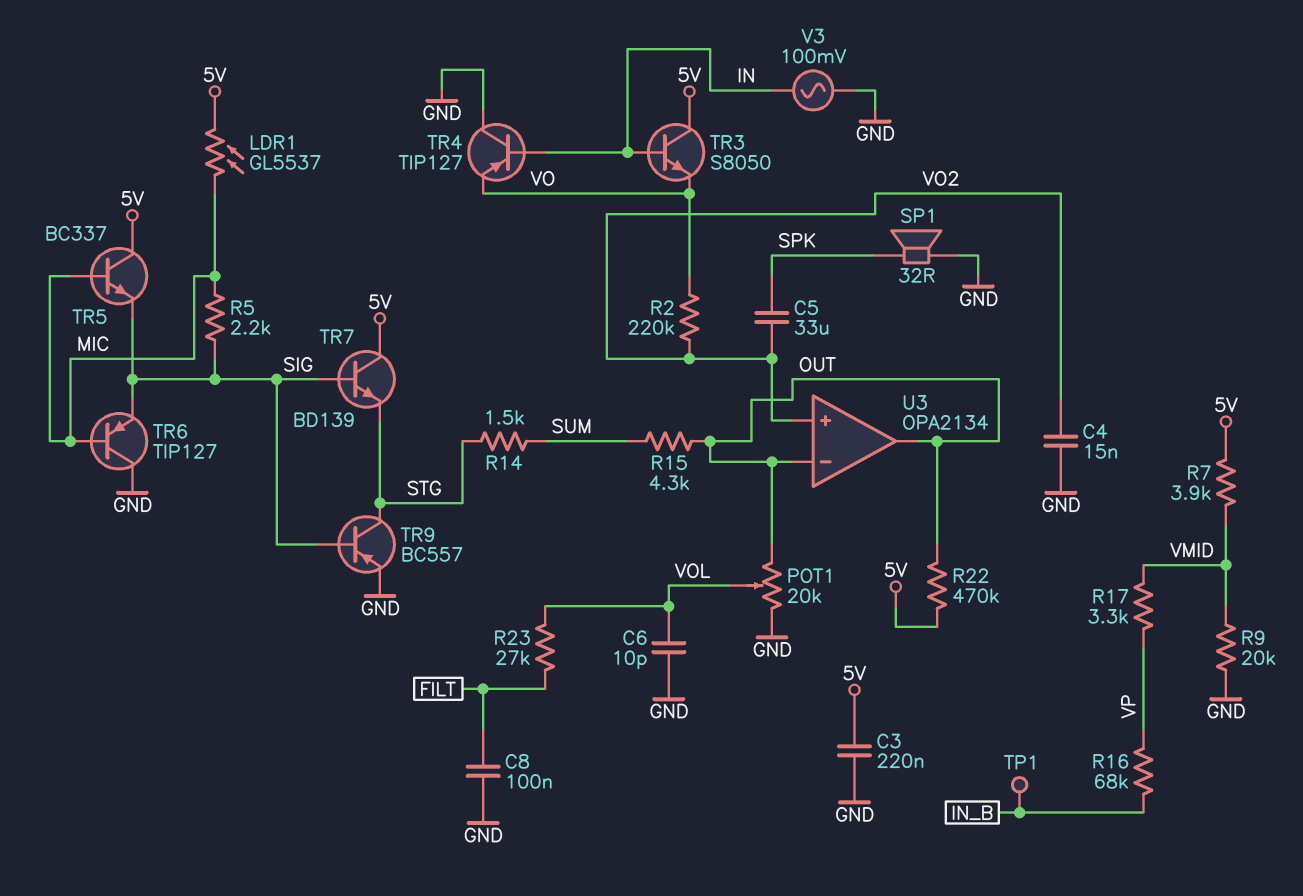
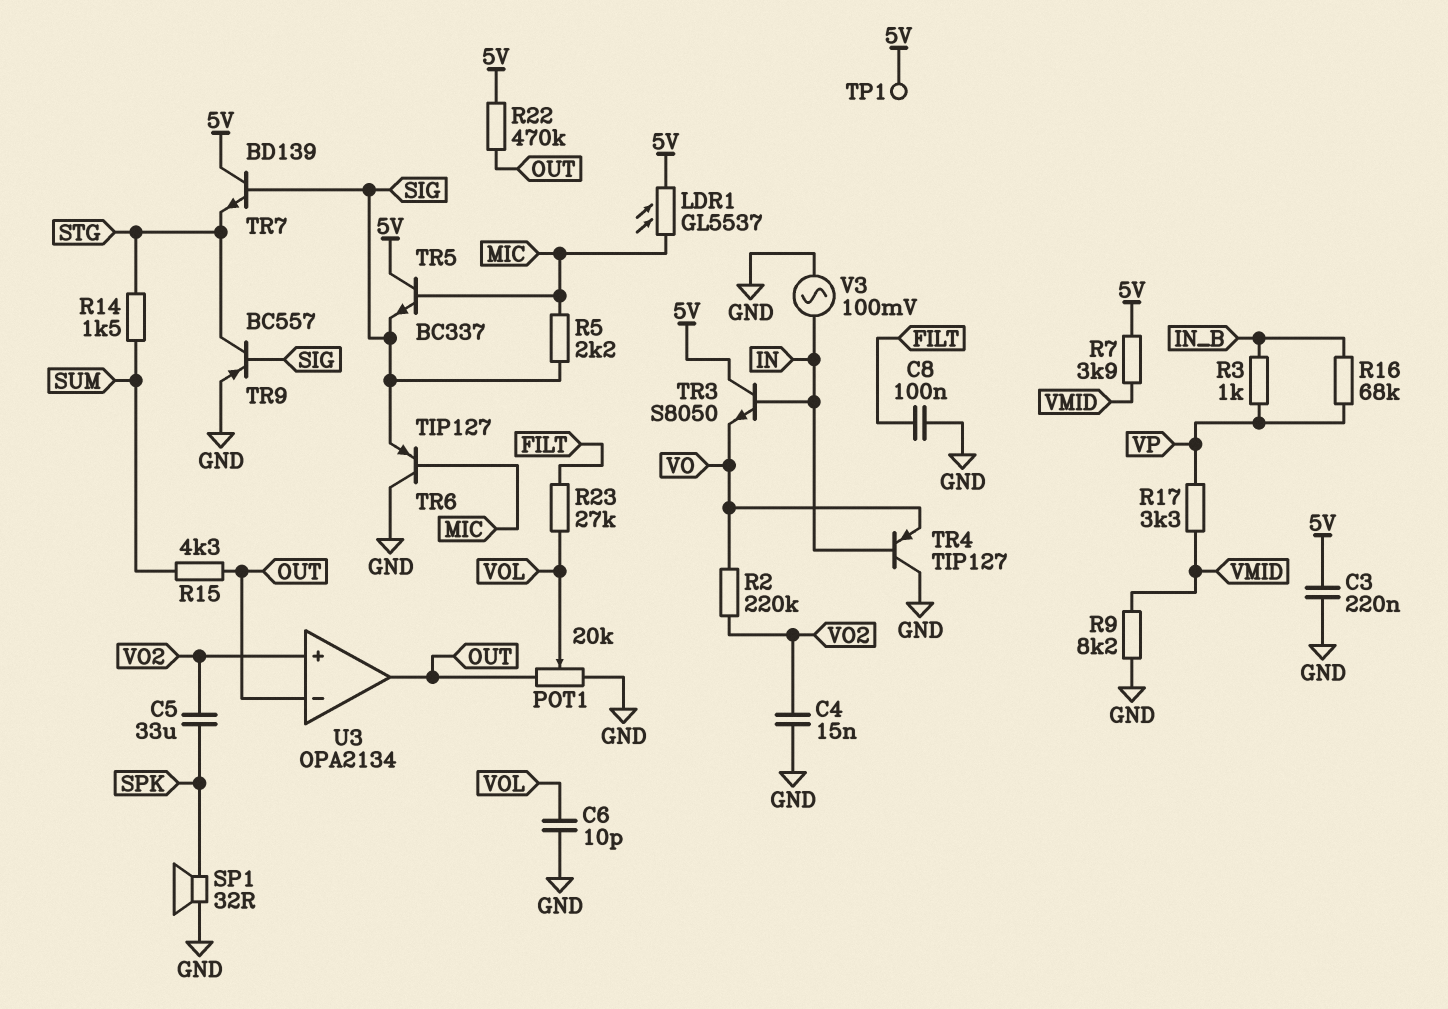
R3: none -> 1k (IN_B, VP)
R9: 20k (GND, VMID) -> 8.2k (GND, VMID)
TP1: test point (IN_B) -> test point (5V)

